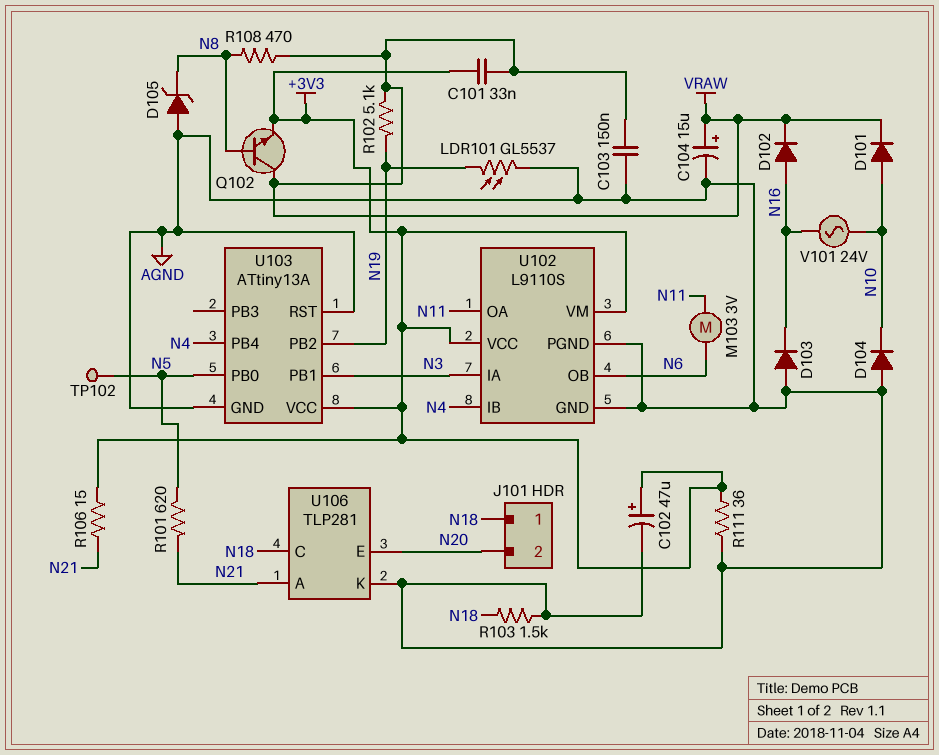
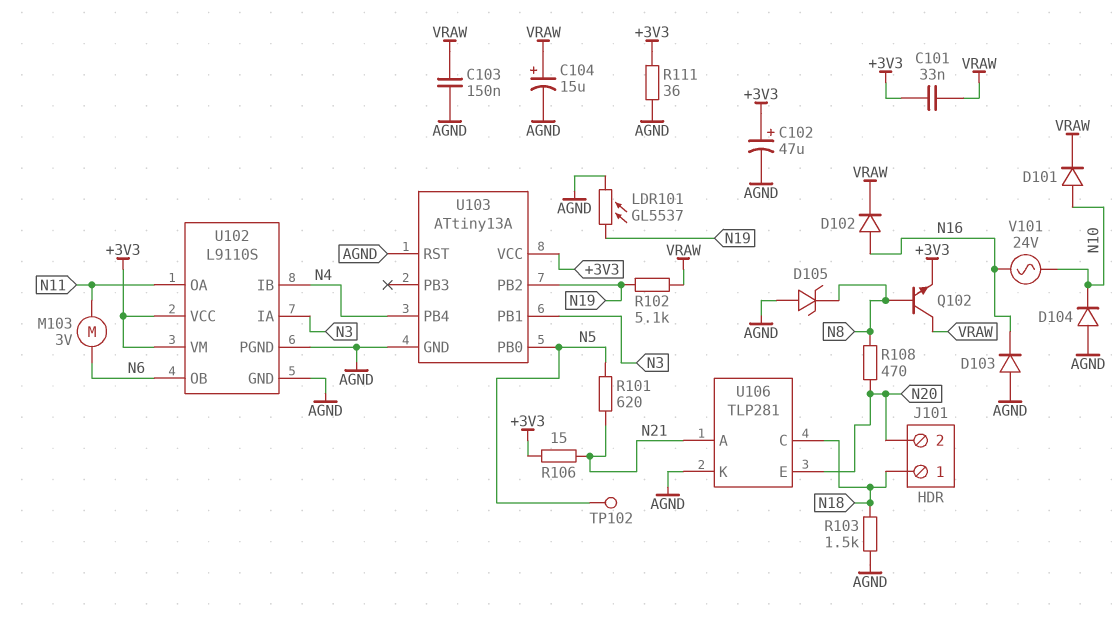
R108: 470 (N8, VRAW) -> 470 (N8, N20)

